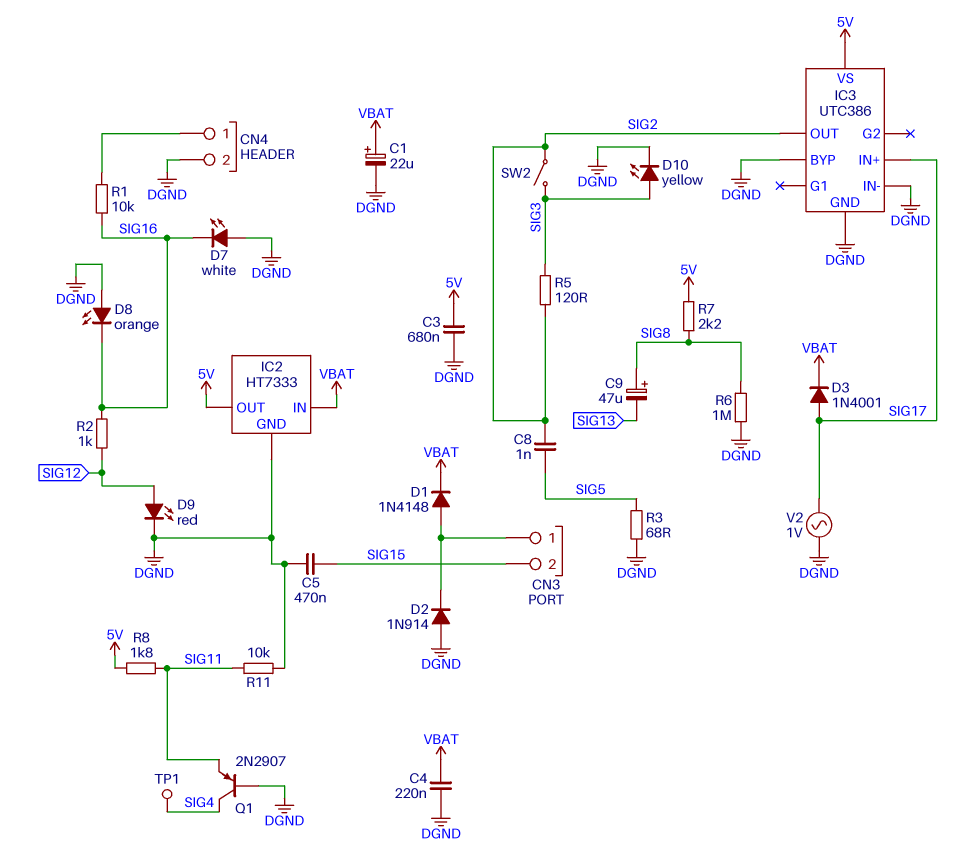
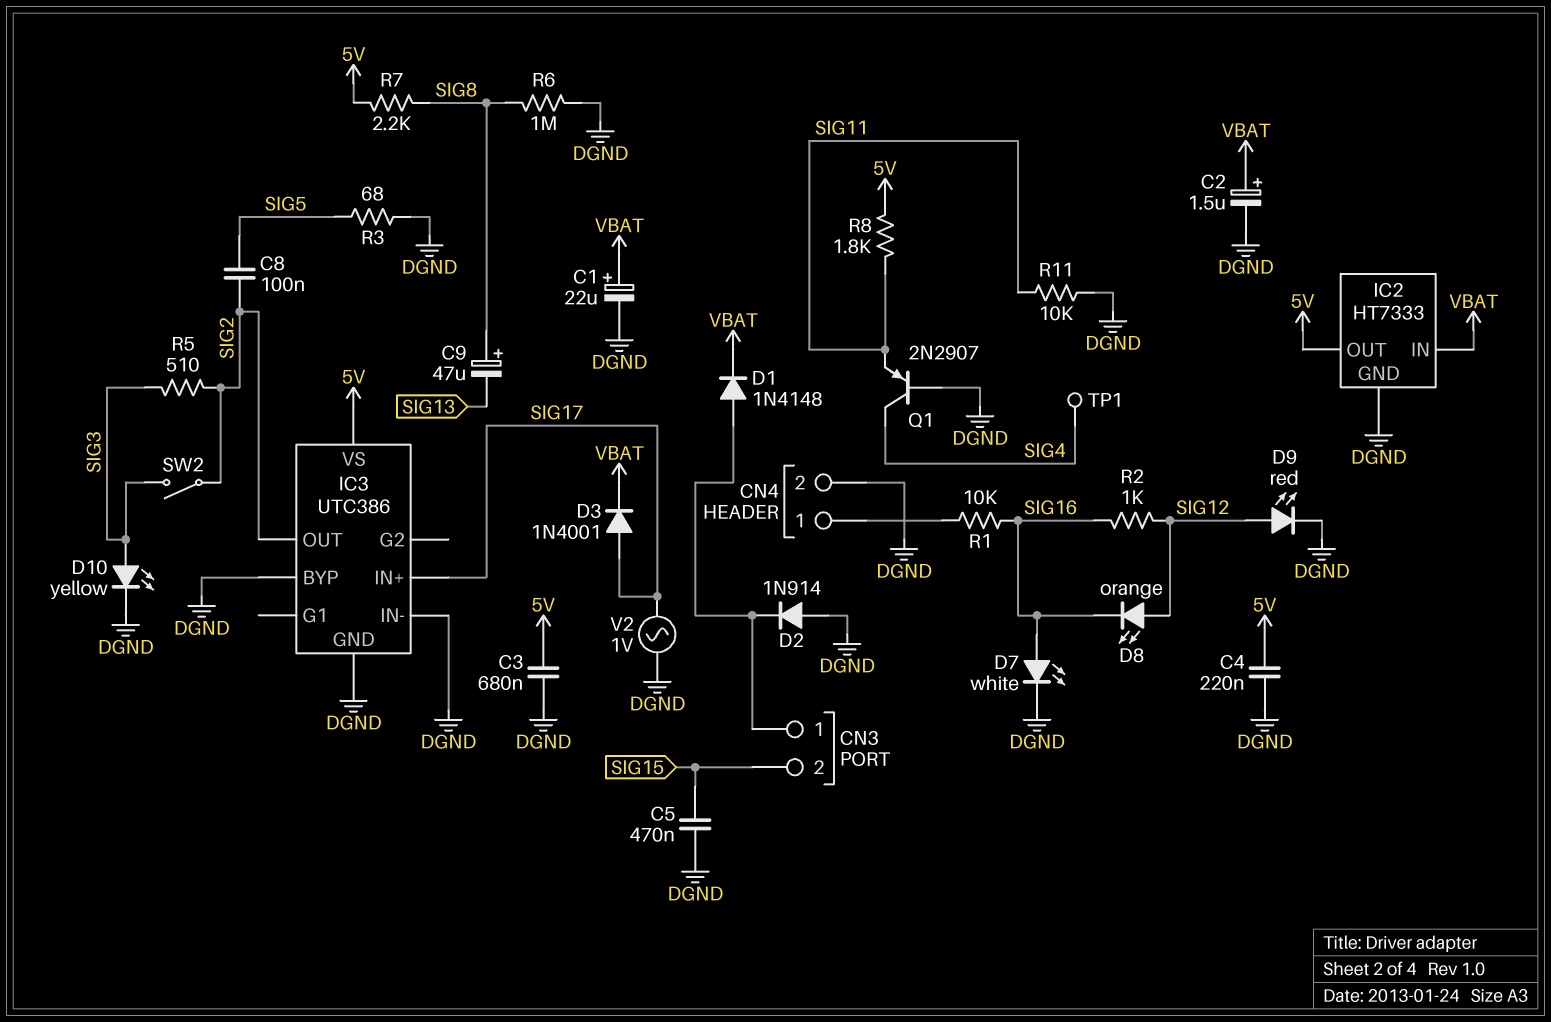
C2: none -> 1.5uF (plus VBAT, minus DGND)
C4: 220nF (DGND, VBAT) -> 220nF (5V, DGND)
C8: 1nF (SIG2, SIG5) -> 100nF (SIG2, SIG5)
D7: LED white (A DGND, K SIG16) -> LED white (A SIG16, K DGND)
D8: LED orange (A DGND, K SIG16) -> LED orange (A SIG12, K SIG16)
R5: 120 (SIG2, SIG3) -> 510 (SIG2, SIG3)

